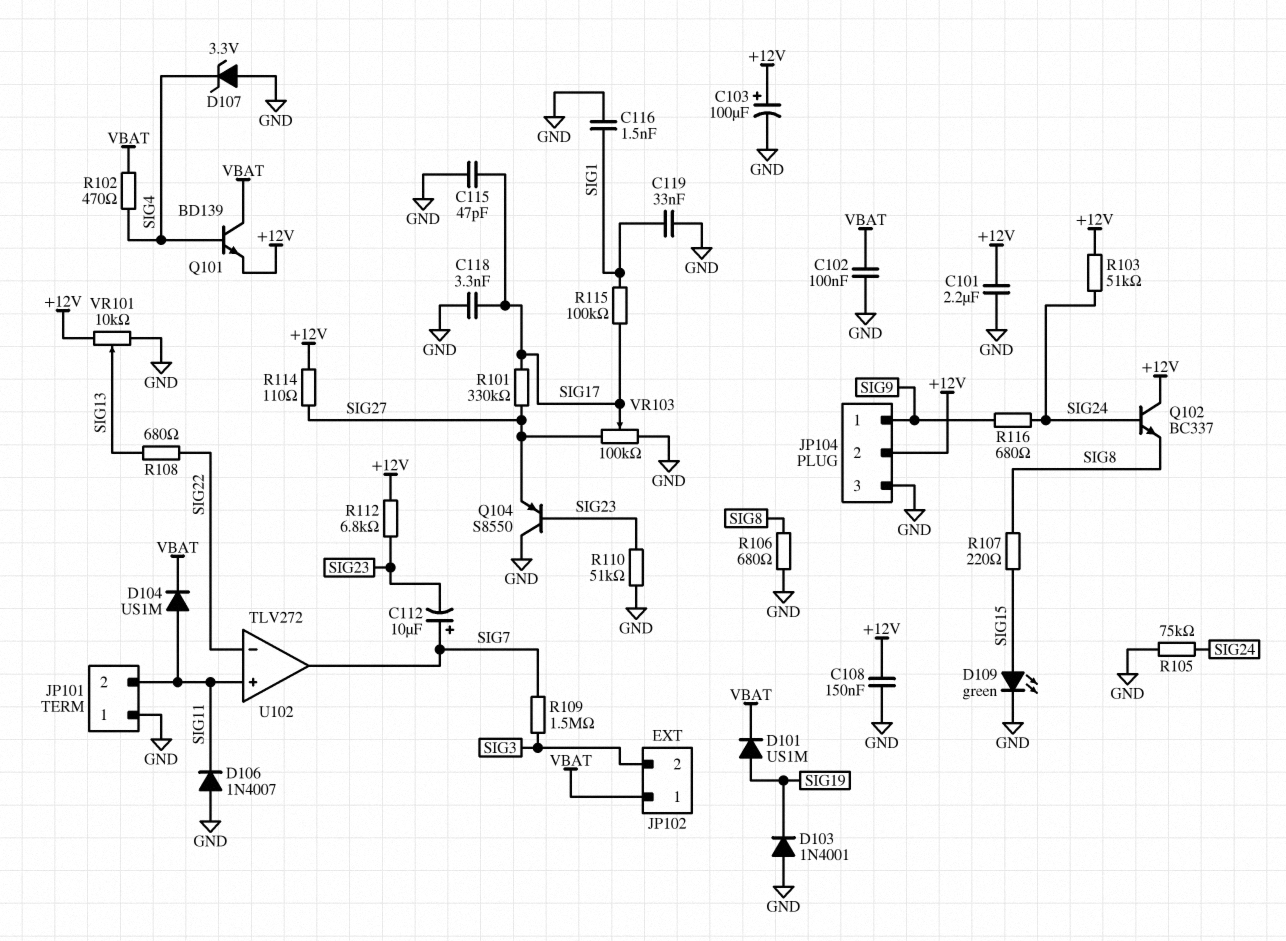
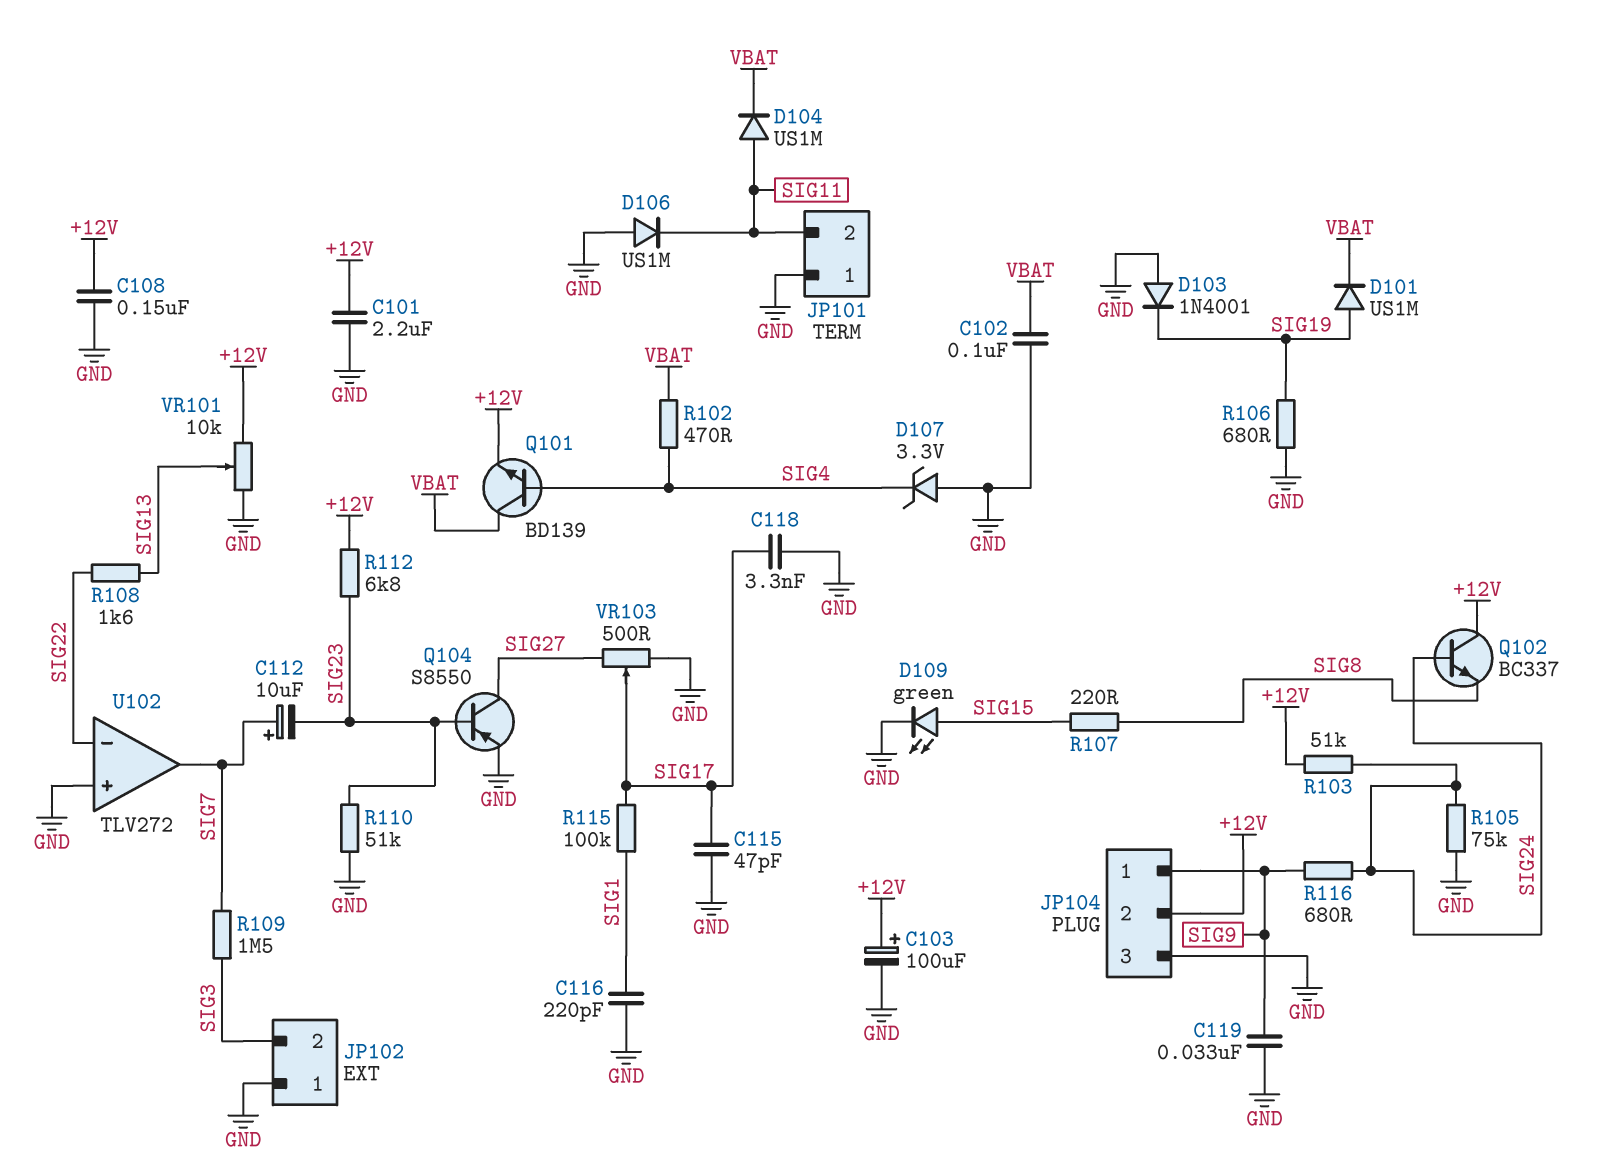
C116: 1.5nF (GND, SIG1) -> 220pF (GND, SIG1)
C119: 33nF (GND, SIG1) -> 33nF (GND, SIG9)
D106: diode 1N4007 (A GND, K SIG11) -> diode US1M (A GND, K SIG11)
JP102 pin 1: VBAT -> GND
Q104: PNP S8550 (B SIG23, C GND, E SIG27) -> PNP S8550 (B SIG23, C SIG27, E GND)
R101: 330k (SIG17, SIG27) -> none
R106: 680 (GND, SIG8) -> 680 (GND, SIG19)
R108: 680 (SIG13, SIG22) -> 1.6k (SIG13, SIG22)
R114: 110 (+12V, SIG27) -> none
U102 pin in+: SIG11 -> GND
VR103: 100k (GND, SIG27, wiper SIG17) -> 500 (GND, SIG27, wiper SIG17)

